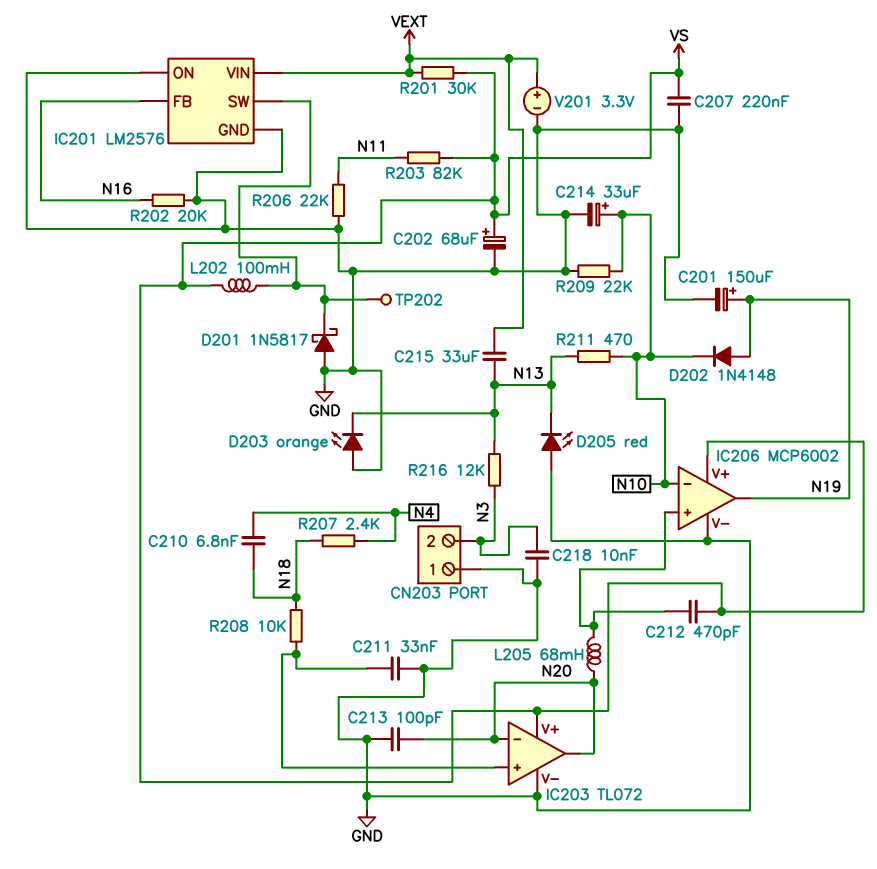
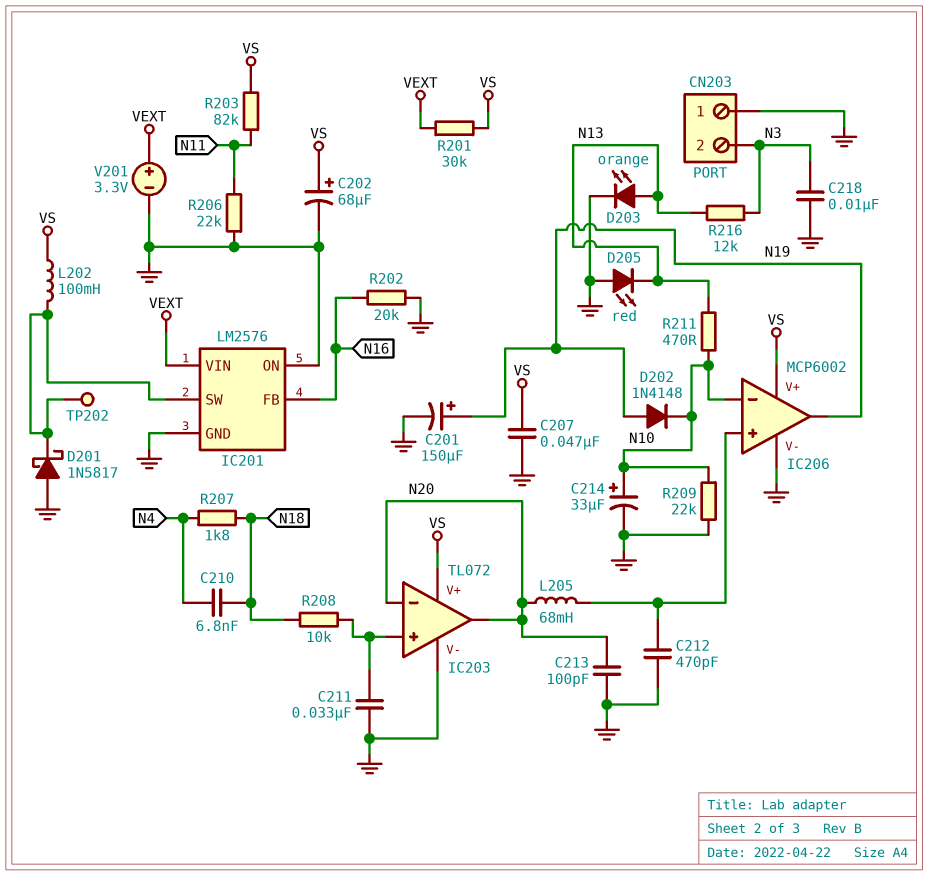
C207: 220nF (GND, VS) -> 47nF (GND, VS)
C212: 470pF (IC206/in+, VS) -> 470pF (GND, IC206/in+)
C215: 33uF (N13, VEXT) -> none
D203: LED orange (A GND, K N13) -> LED orange (A N13, K GND)
R207: 2.4k (N4, N18) -> 1.8k (N4, N18)

